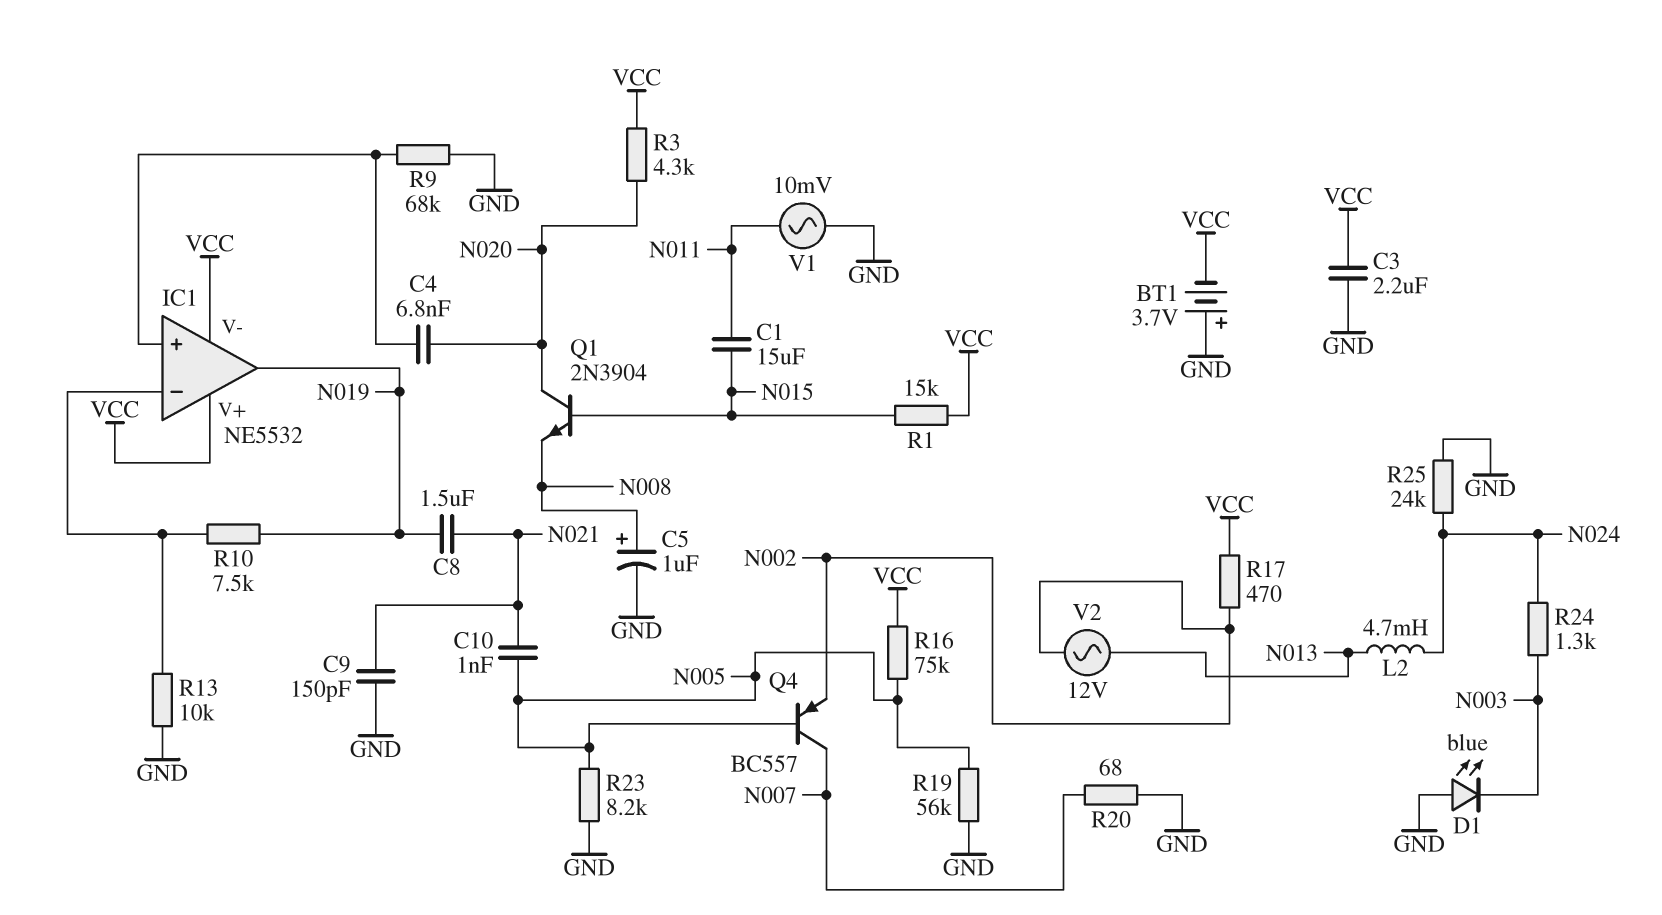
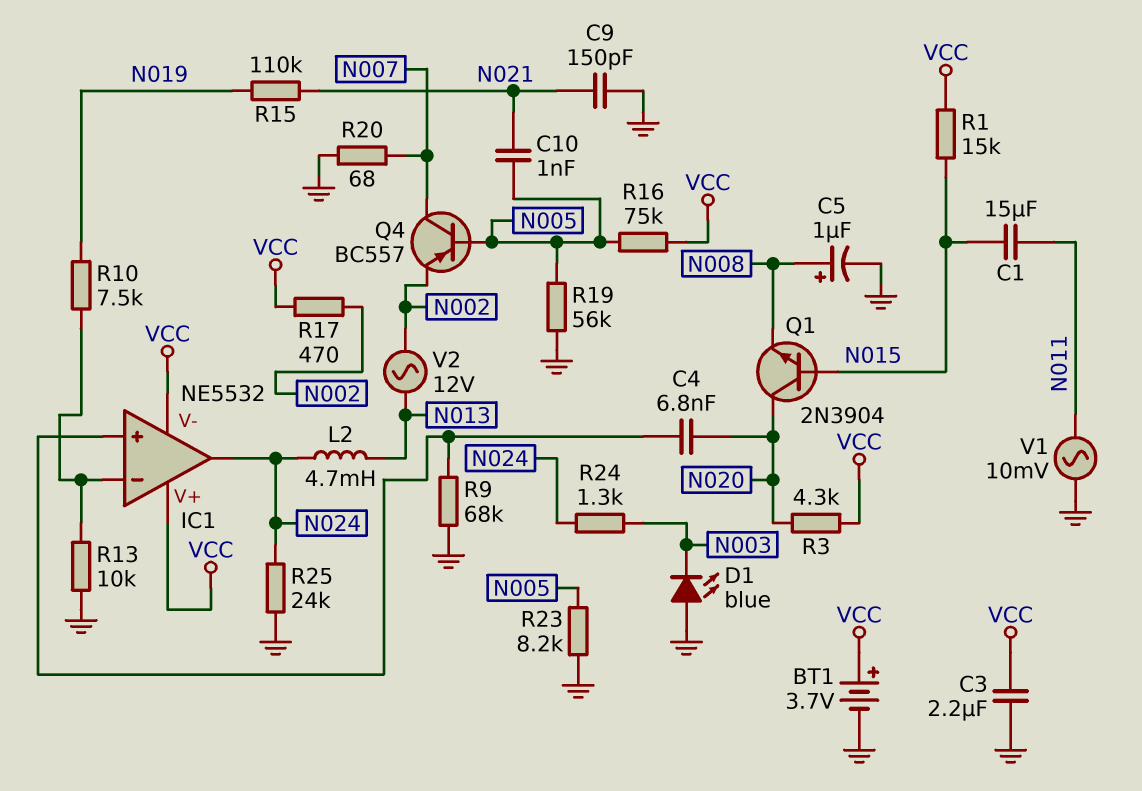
BT1: 3.7V (plus GND, minus VCC) -> 3.7V (plus VCC, minus GND)
C8: 1.5uF (N019, N021) -> none
IC1 pin out: N019 -> N024
R15: none -> 110k (N019, N021)

